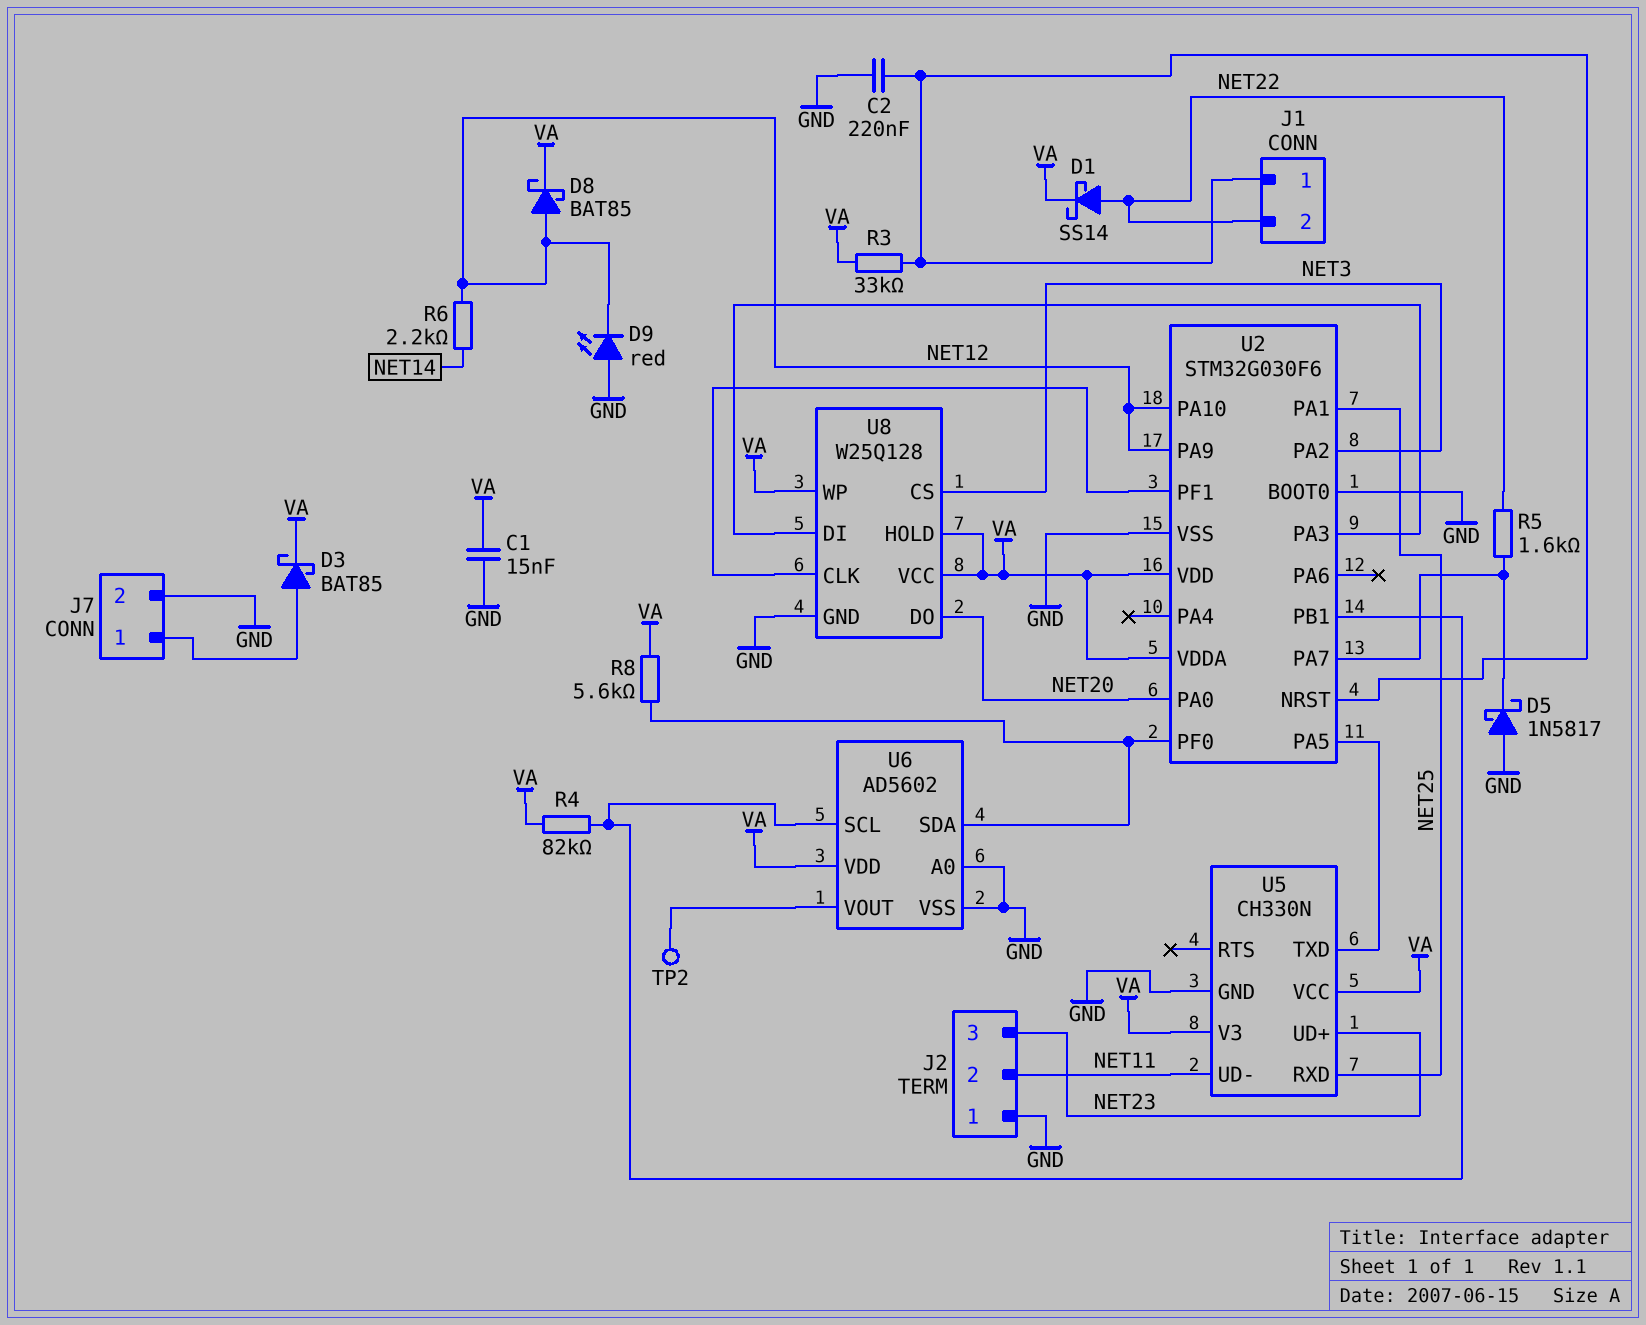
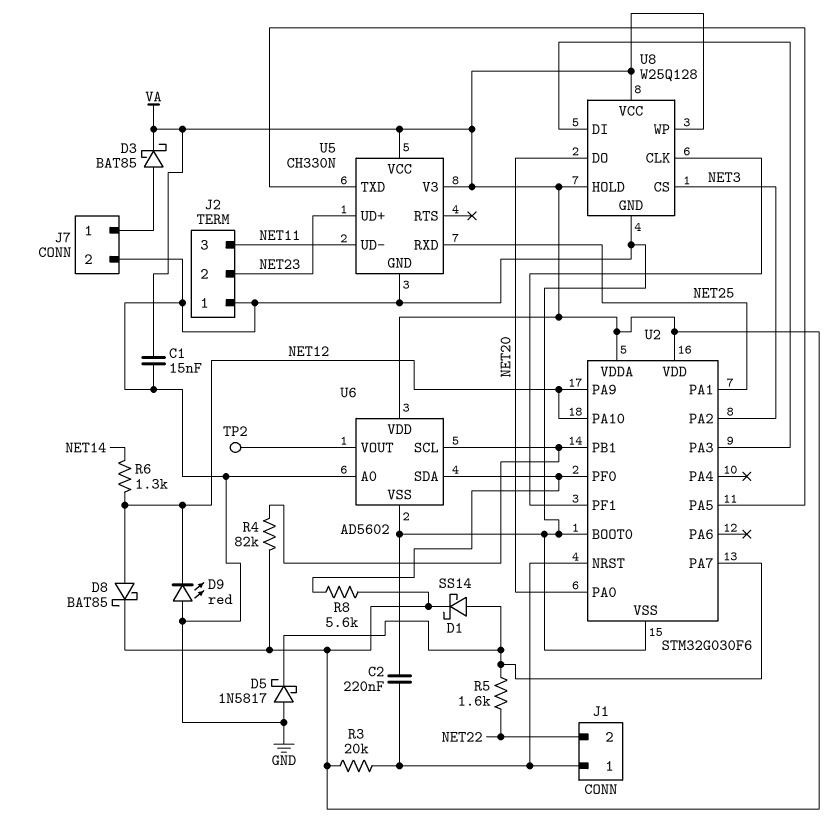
D1: schottky SS14 (A NET22, K VA) -> schottky SS14 (A U2/PA7, K VA)
J2 pin 2: NET11 -> NET23
J2 pin 3: NET23 -> NET11
R3: 33k (J1/1, VA) -> 20k (J1/1, VA)
R6: 2.2k (NET12, NET14) -> 1.3k (NET12, NET14)

